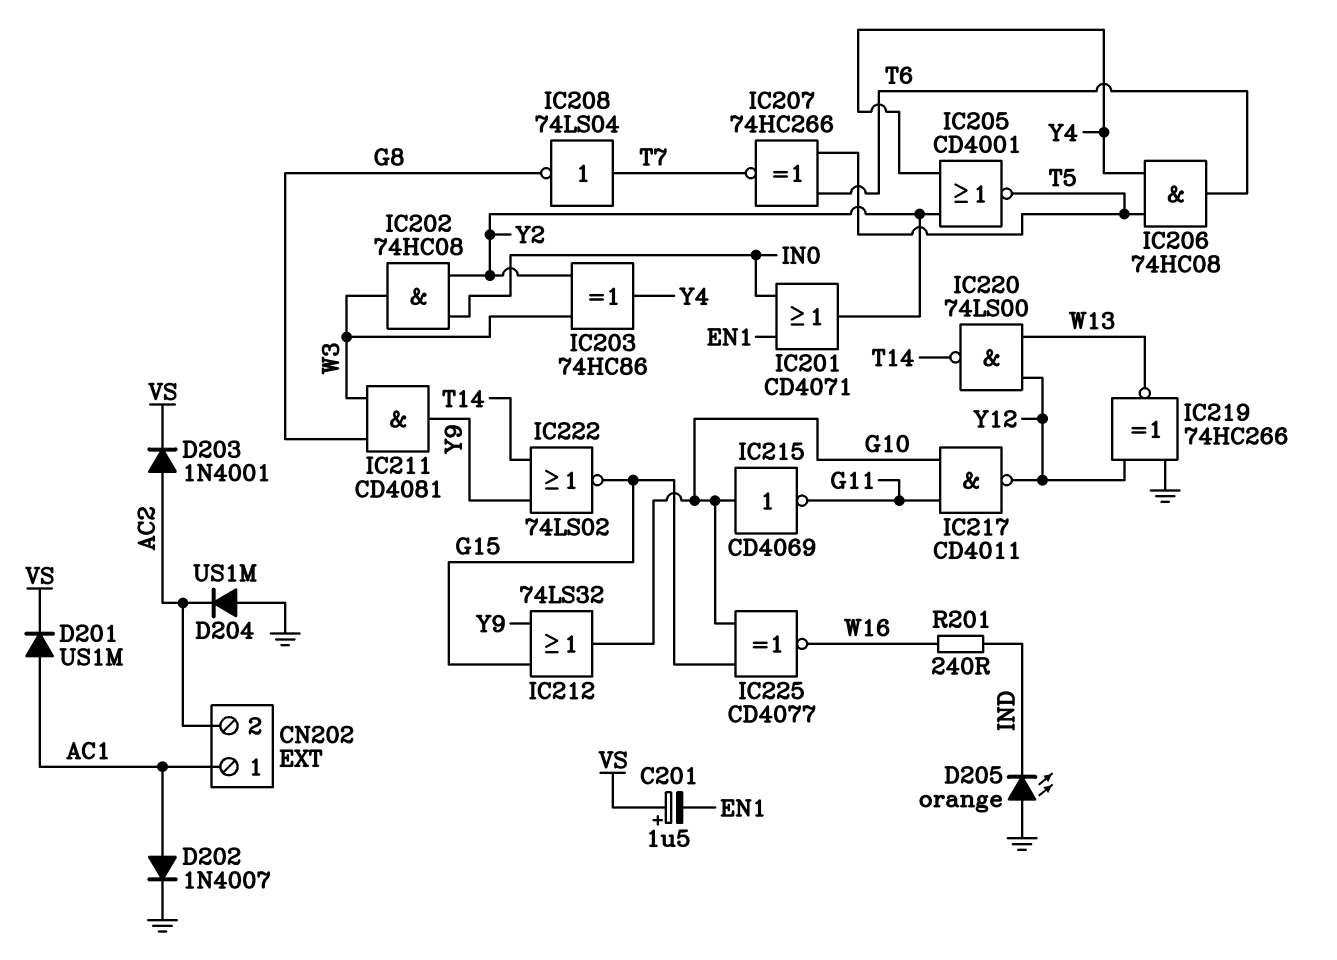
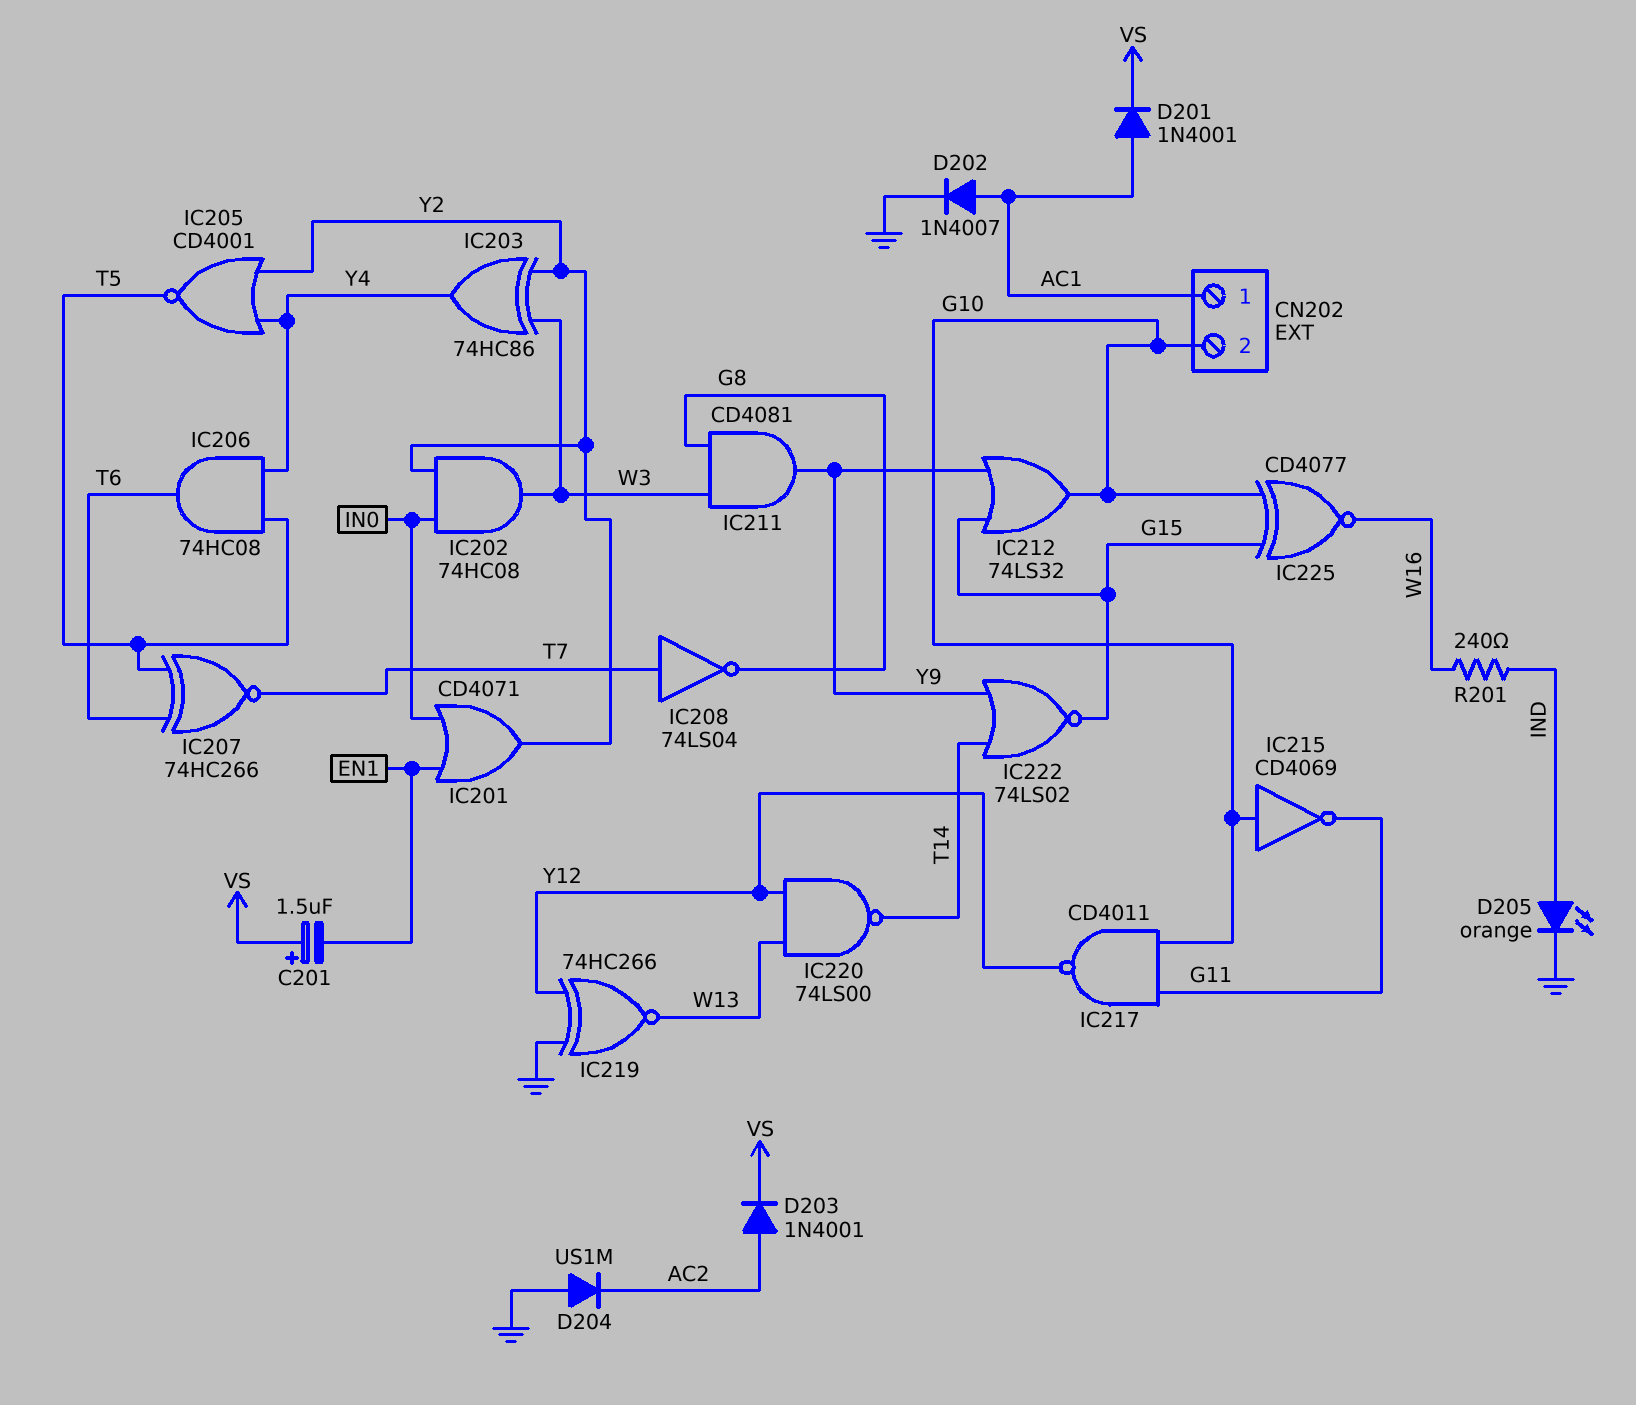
CN202 pin 2: AC2 -> G10
D201: diode US1M (A AC1, K VS) -> diode 1N4001 (A AC1, K VS)
D205: LED orange (A GND, K IND) -> LED orange (A IND, K GND)

